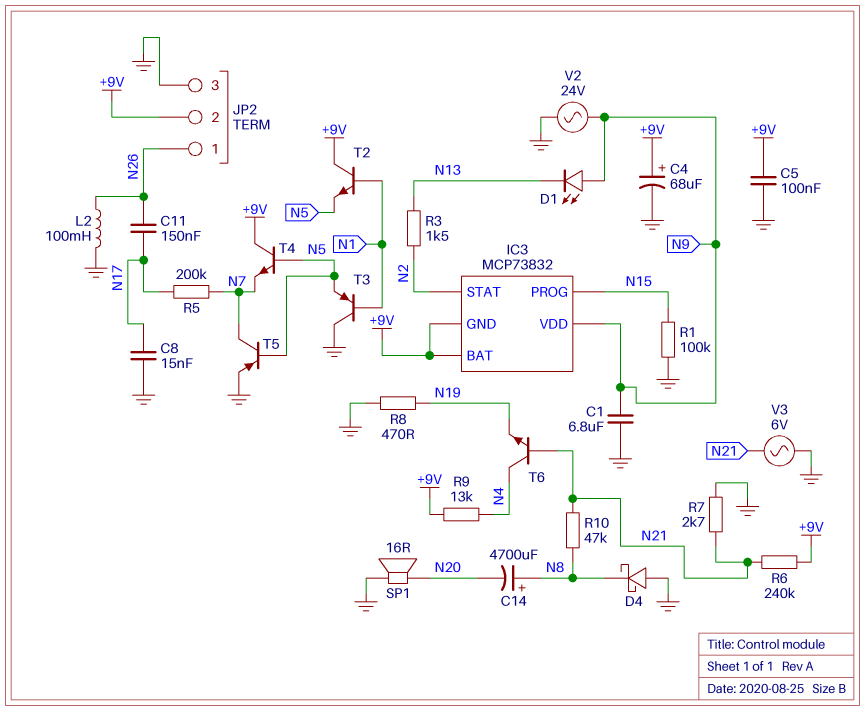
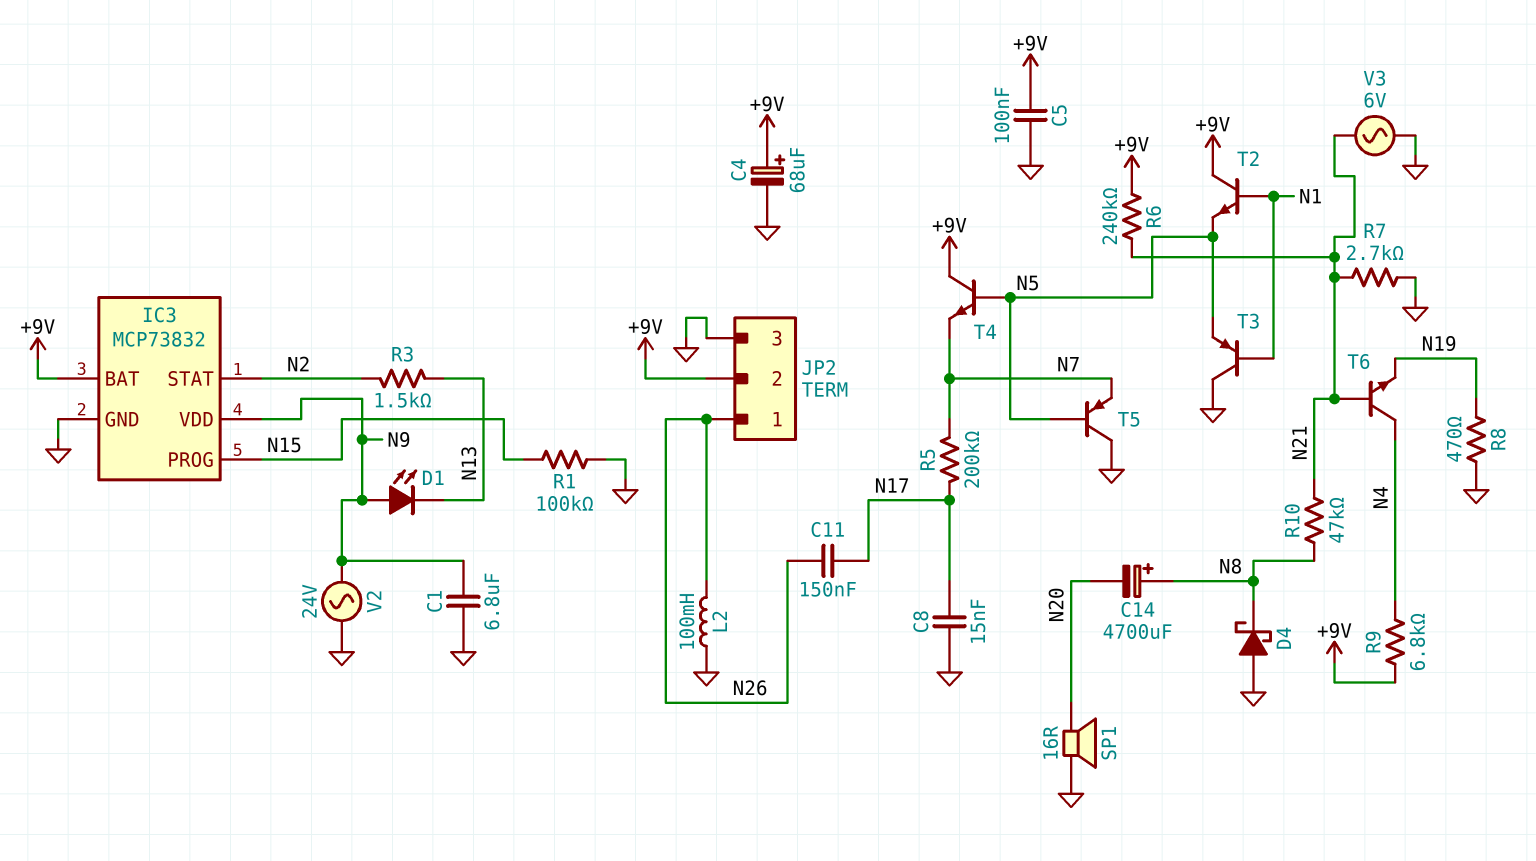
IC3 pin GND: +9V -> GND
R9: 13k (+9V, N4) -> 6.8k (+9V, N4)
T5: PNP (B N5, C N7, E GND) -> PNP (B N5, C GND, E N7)

